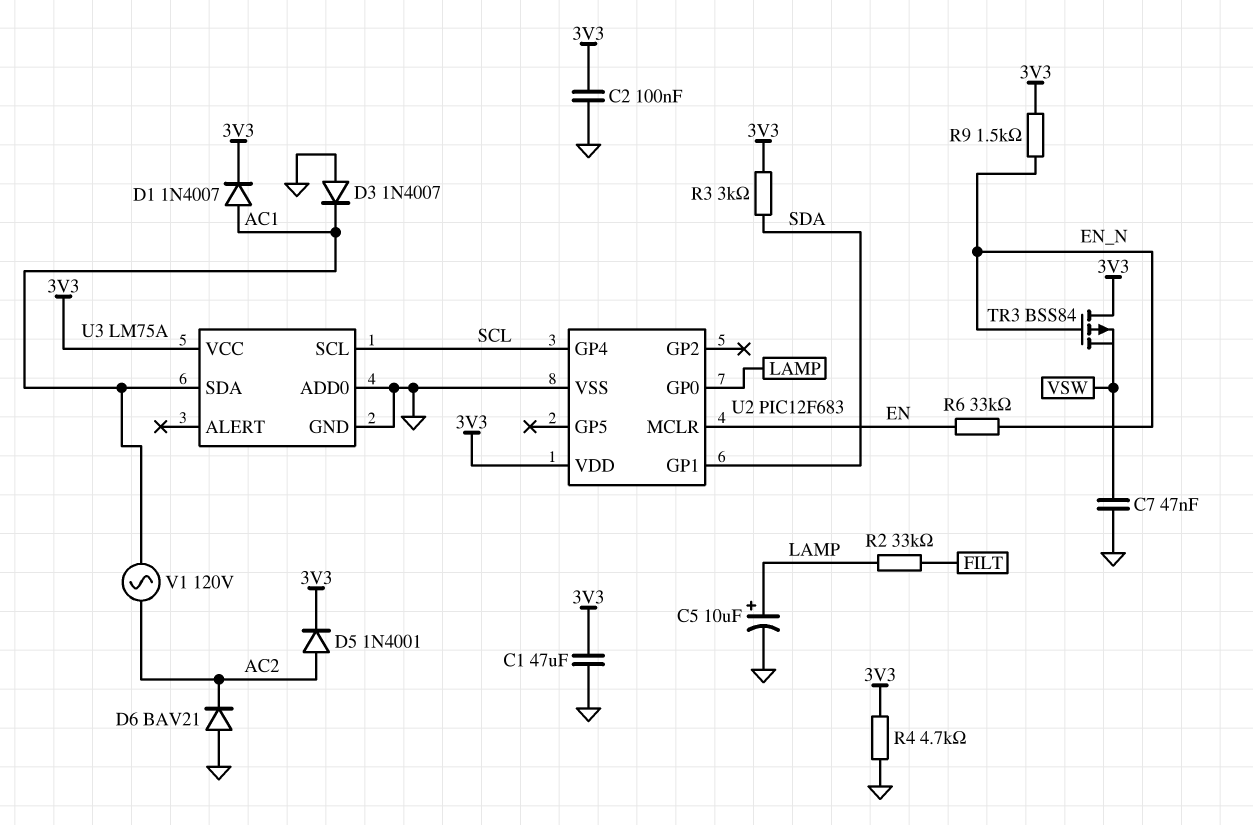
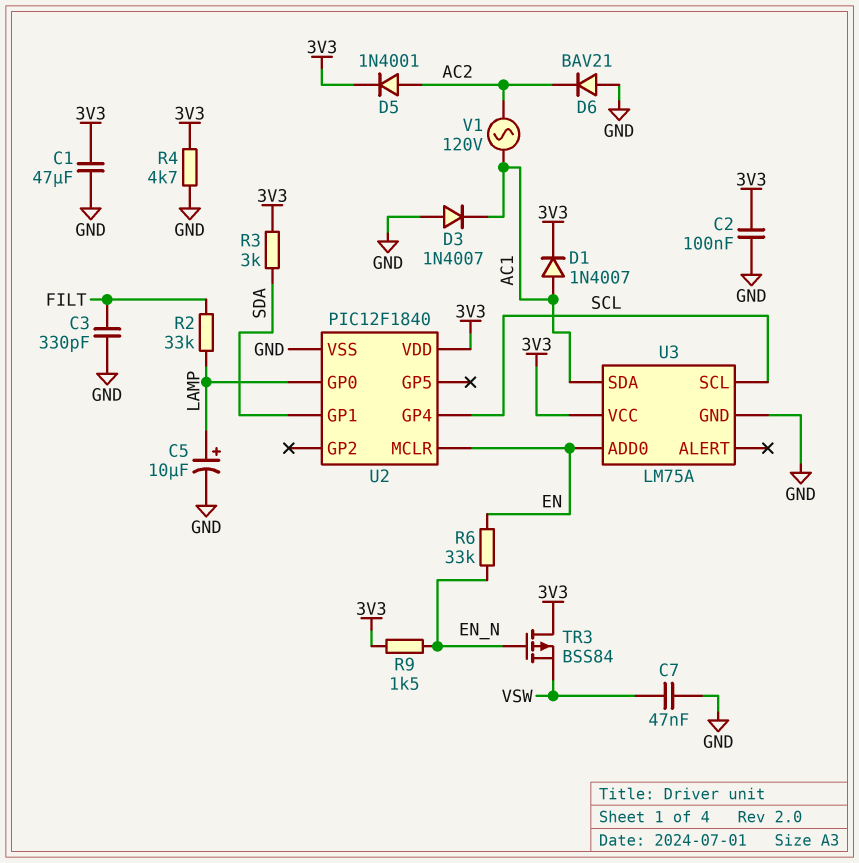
C3: none -> 330pF (FILT, GND)
U2: PIC12F683 -> PIC12F1840
U3 pin ADD0: GND -> EN

